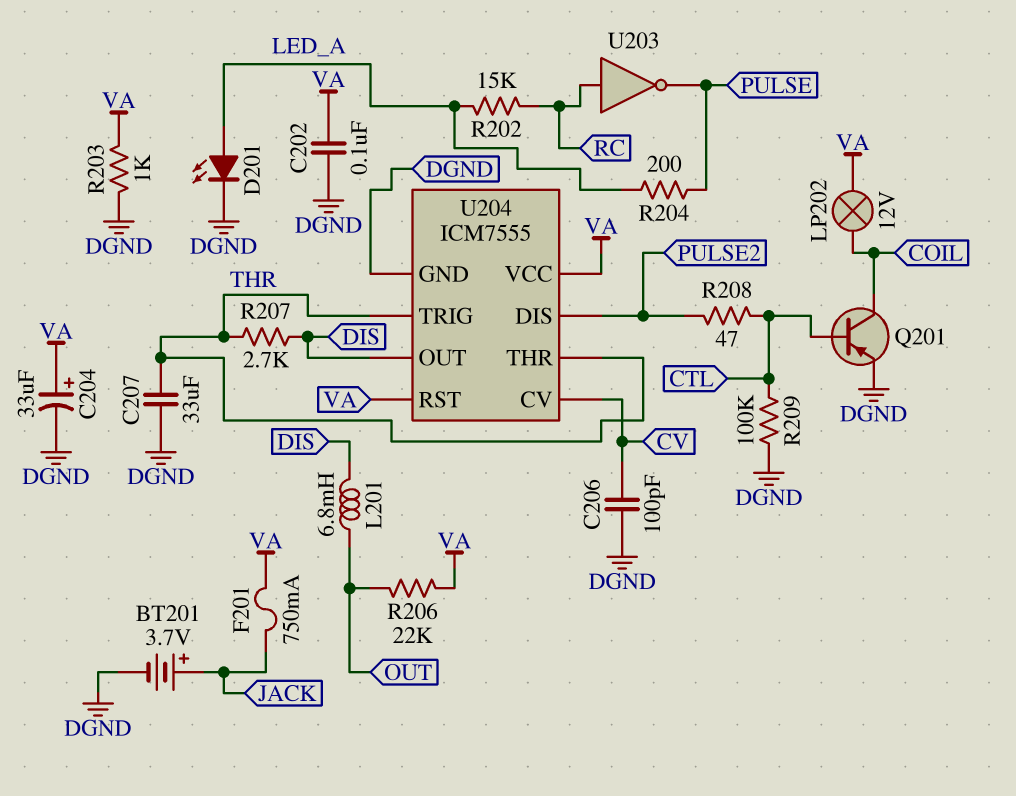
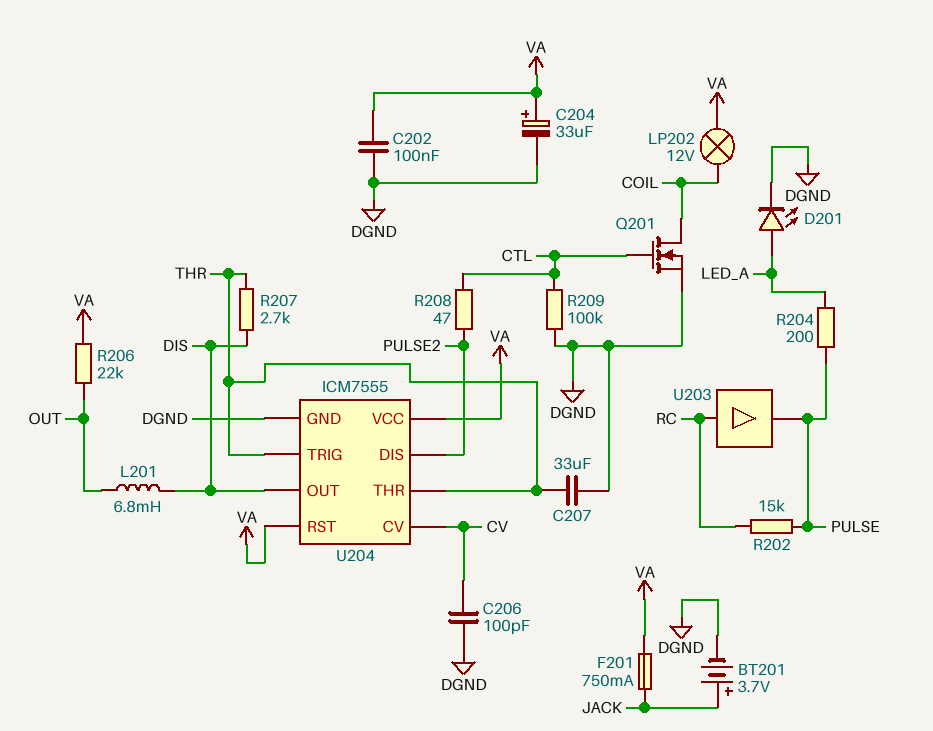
Q201: PNP (B CTL, C COIL, E DGND) -> NMOS (G CTL, D COIL, S DGND)
R202: 15k (LED_A, RC) -> 15k (PULSE, RC)
R203: 1k (DGND, VA) -> none
U203: NOT (in RC, out PULSE) -> buffer (in RC, out PULSE)

